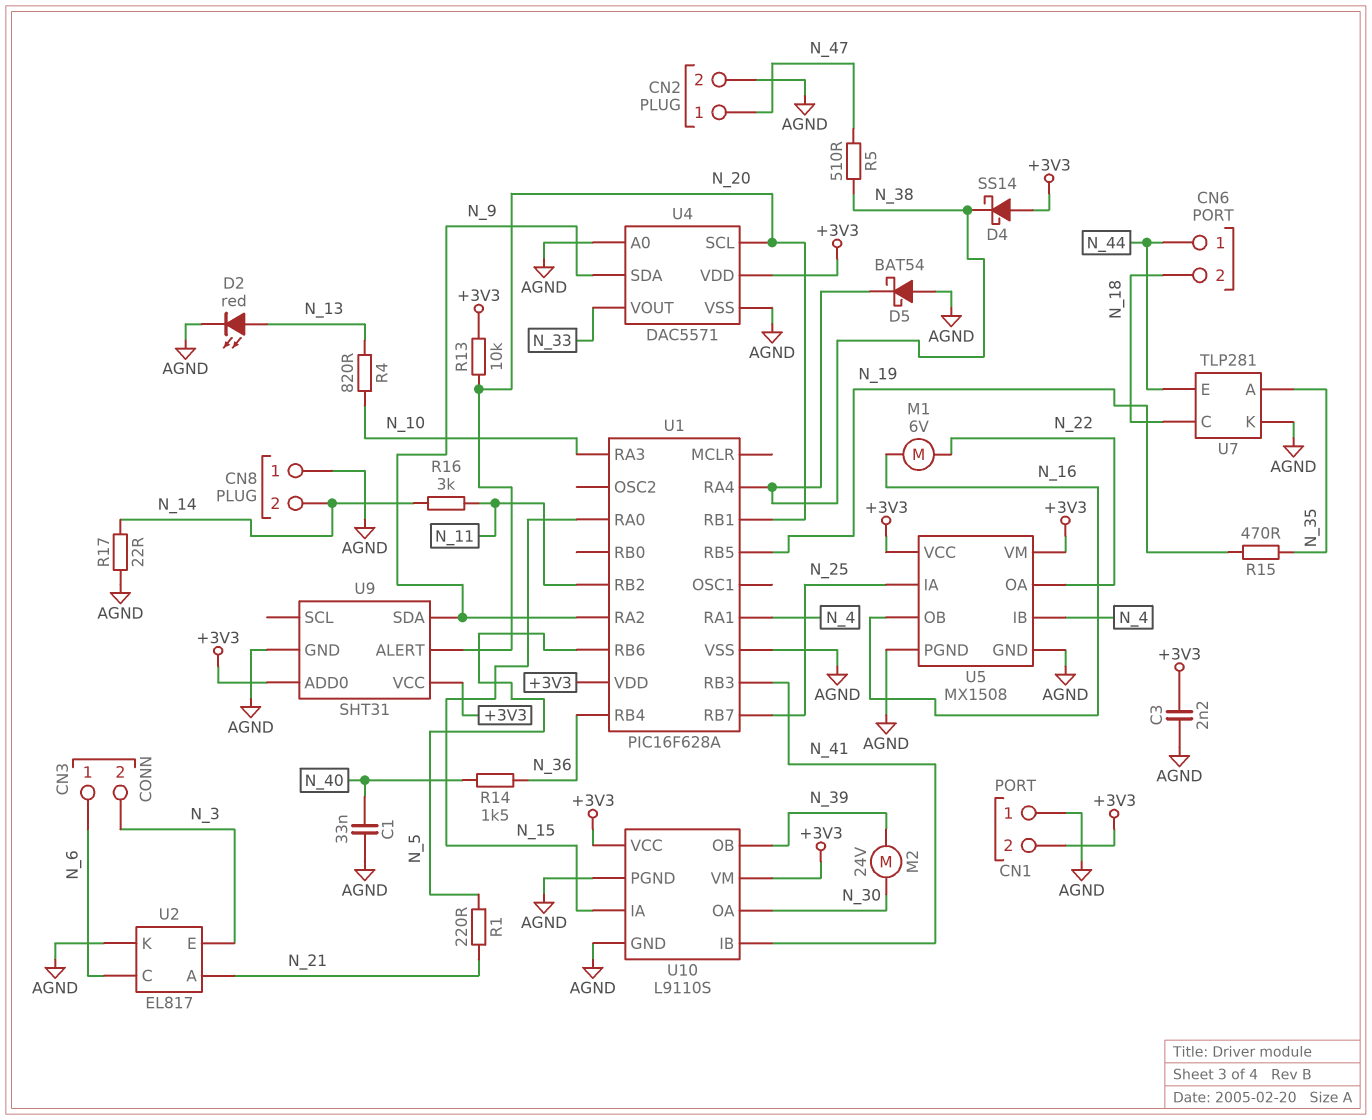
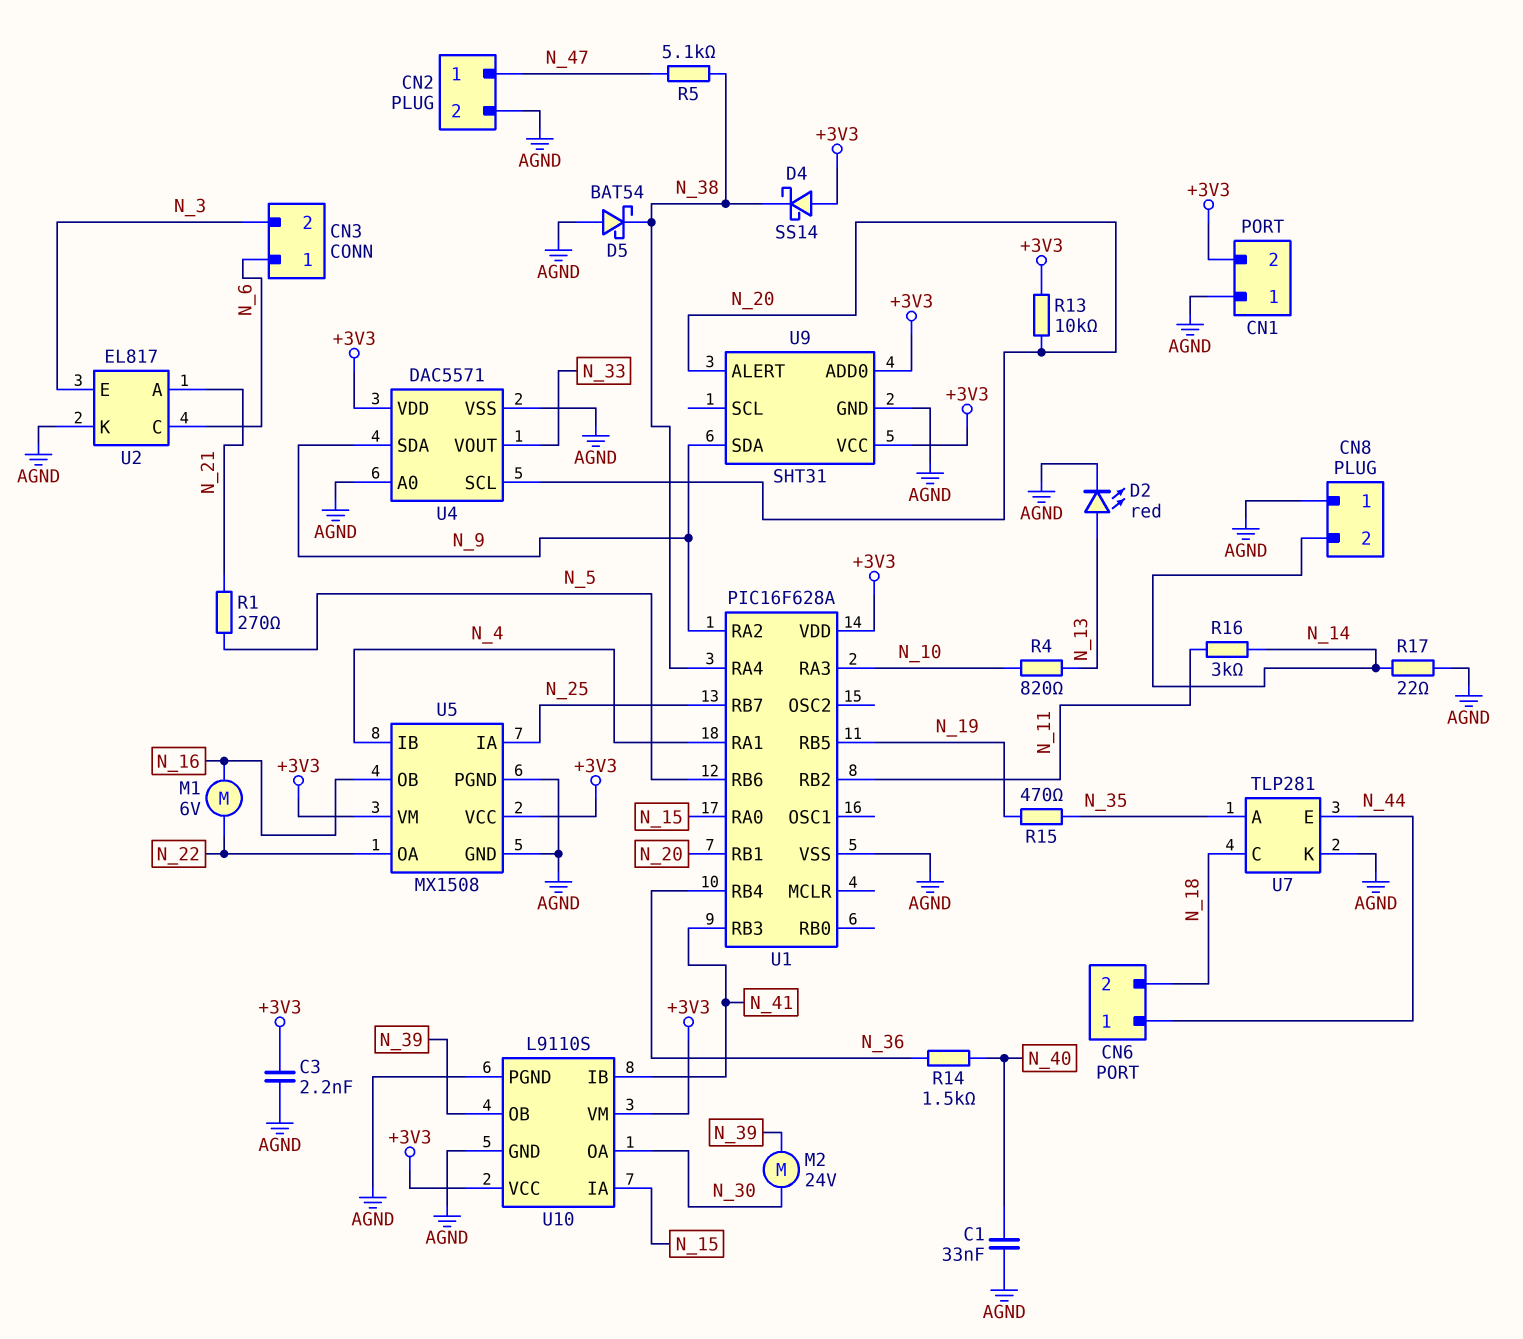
R1: 220 (N_5, N_21) -> 270 (N_5, N_21)
R5: 510 (N_38, N_47) -> 5.1k (N_38, N_47)

